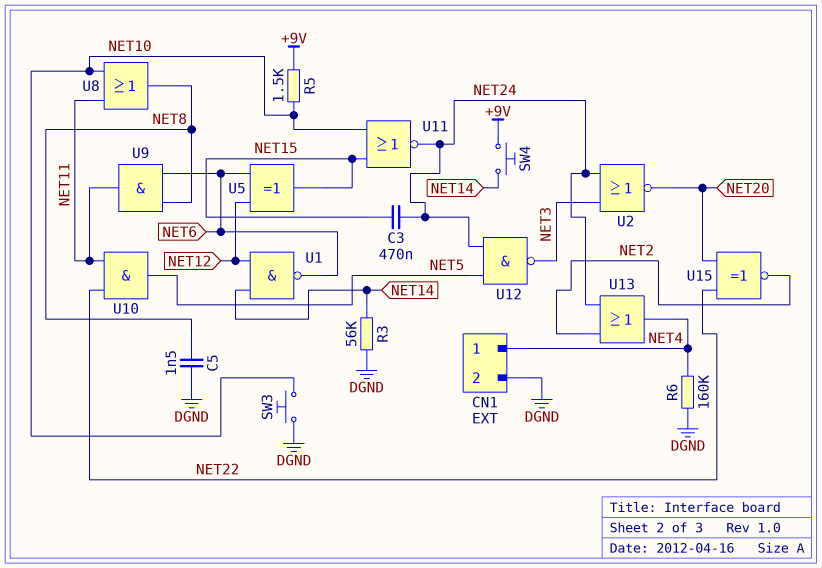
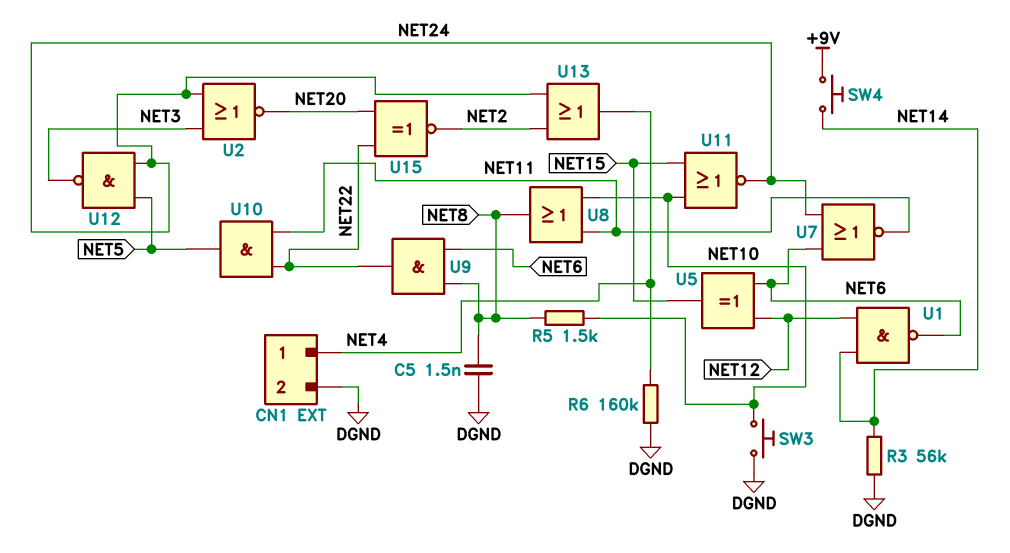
C3: 470nF (NET15, NET24) -> none
R5: 1.5k (+9V, NET10) -> 1.5k (NET8, NET10)
U7: none -> NOR (in NET6, in NET24, out NET11)
U9: AND (in NET6, in NET8, out NET11) -> AND (in NET6, in NET8, out NET22)

